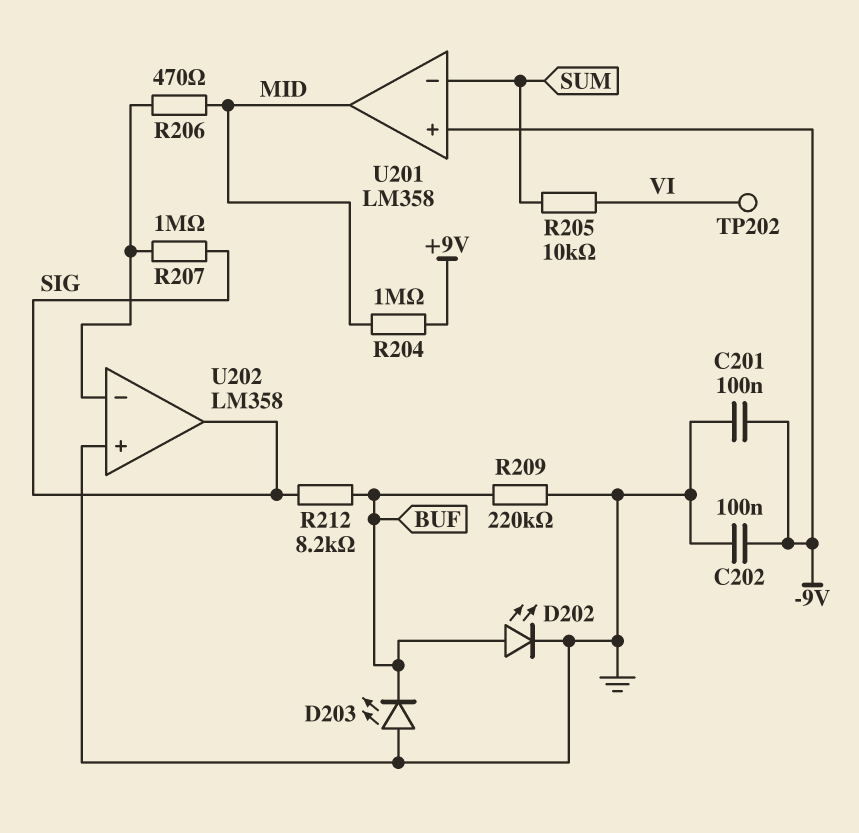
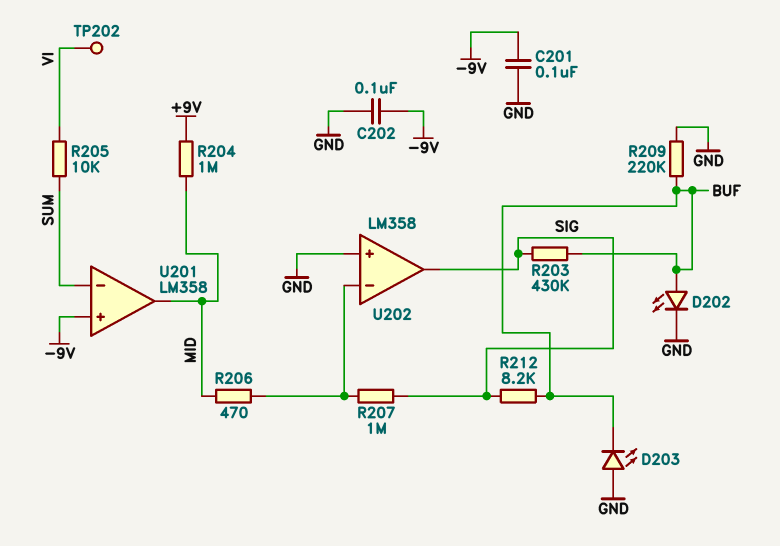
R203: none -> 430k (BUF, SIG)

